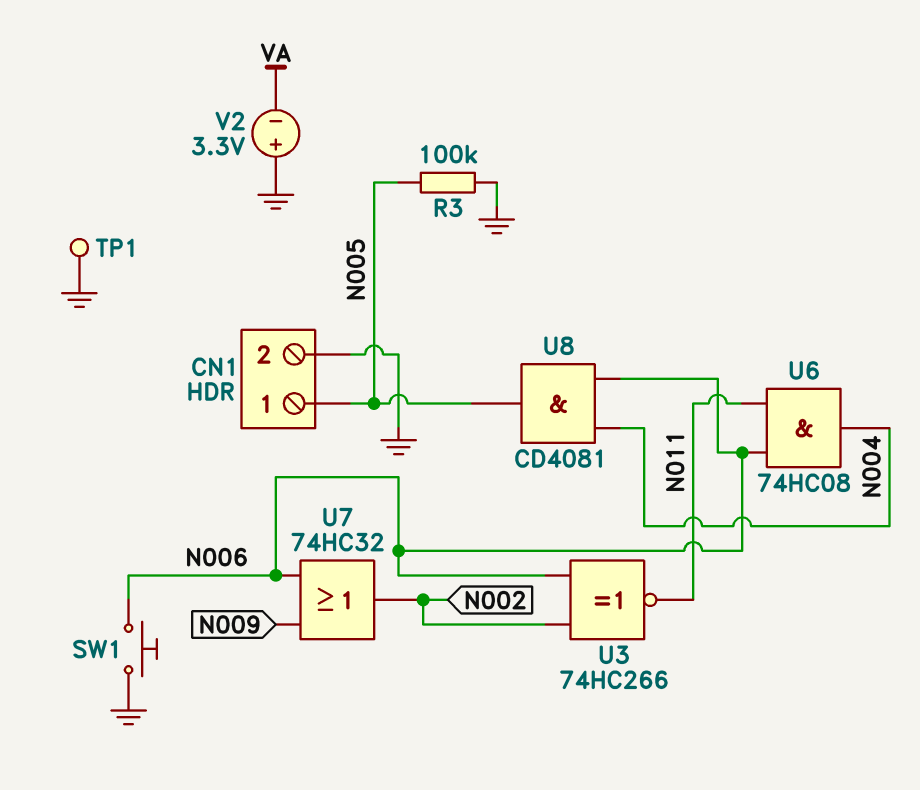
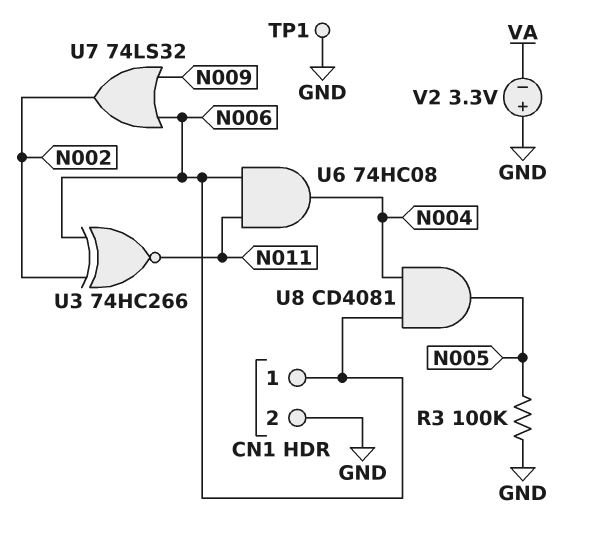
CN1 pin 1: N005 -> N006
SW1: button (GND, N006) -> none
U7: OR 74HC32 (in N006, in N009, out N002) -> OR 74LS32 (in N006, in N009, out N002)

